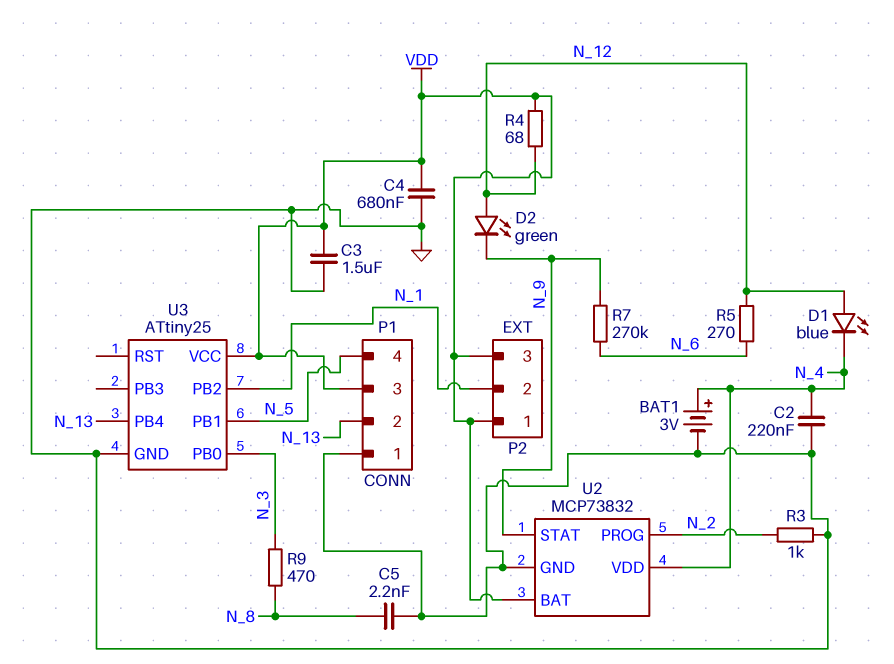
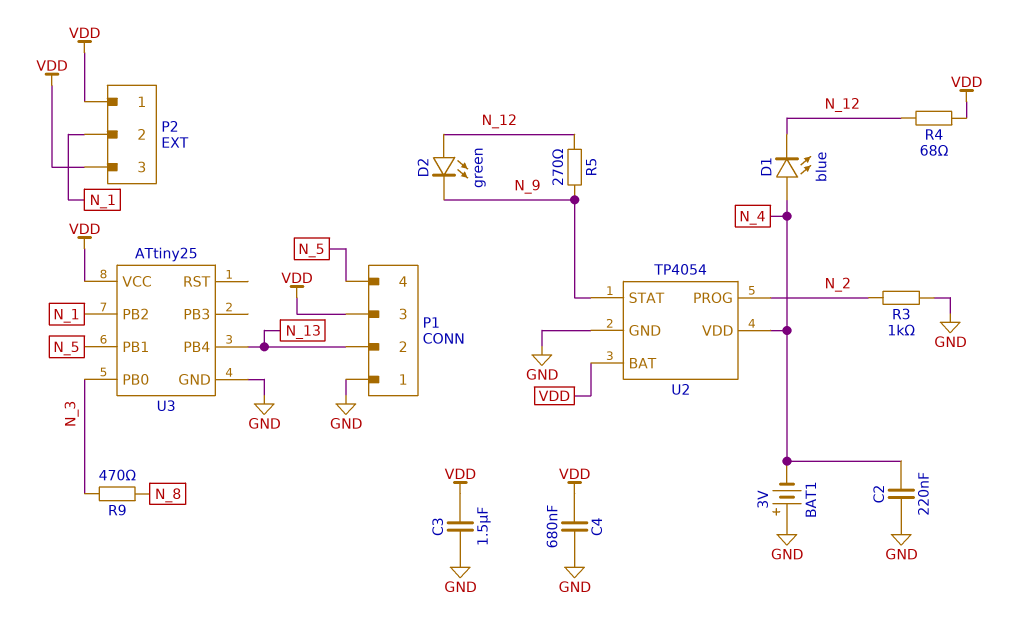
BAT1: 3V (plus N_4, minus GND) -> 3V (plus GND, minus N_4)
C5: 2.2nF (GND, N_8) -> none
D1: LED blue (A N_12, K N_4) -> LED blue (A N_4, K N_12)
R5: 270 (N_6, N_12) -> 270 (N_9, N_12)
R7: 270k (N_6, N_9) -> none
U2: MCP73832 -> TP4054

